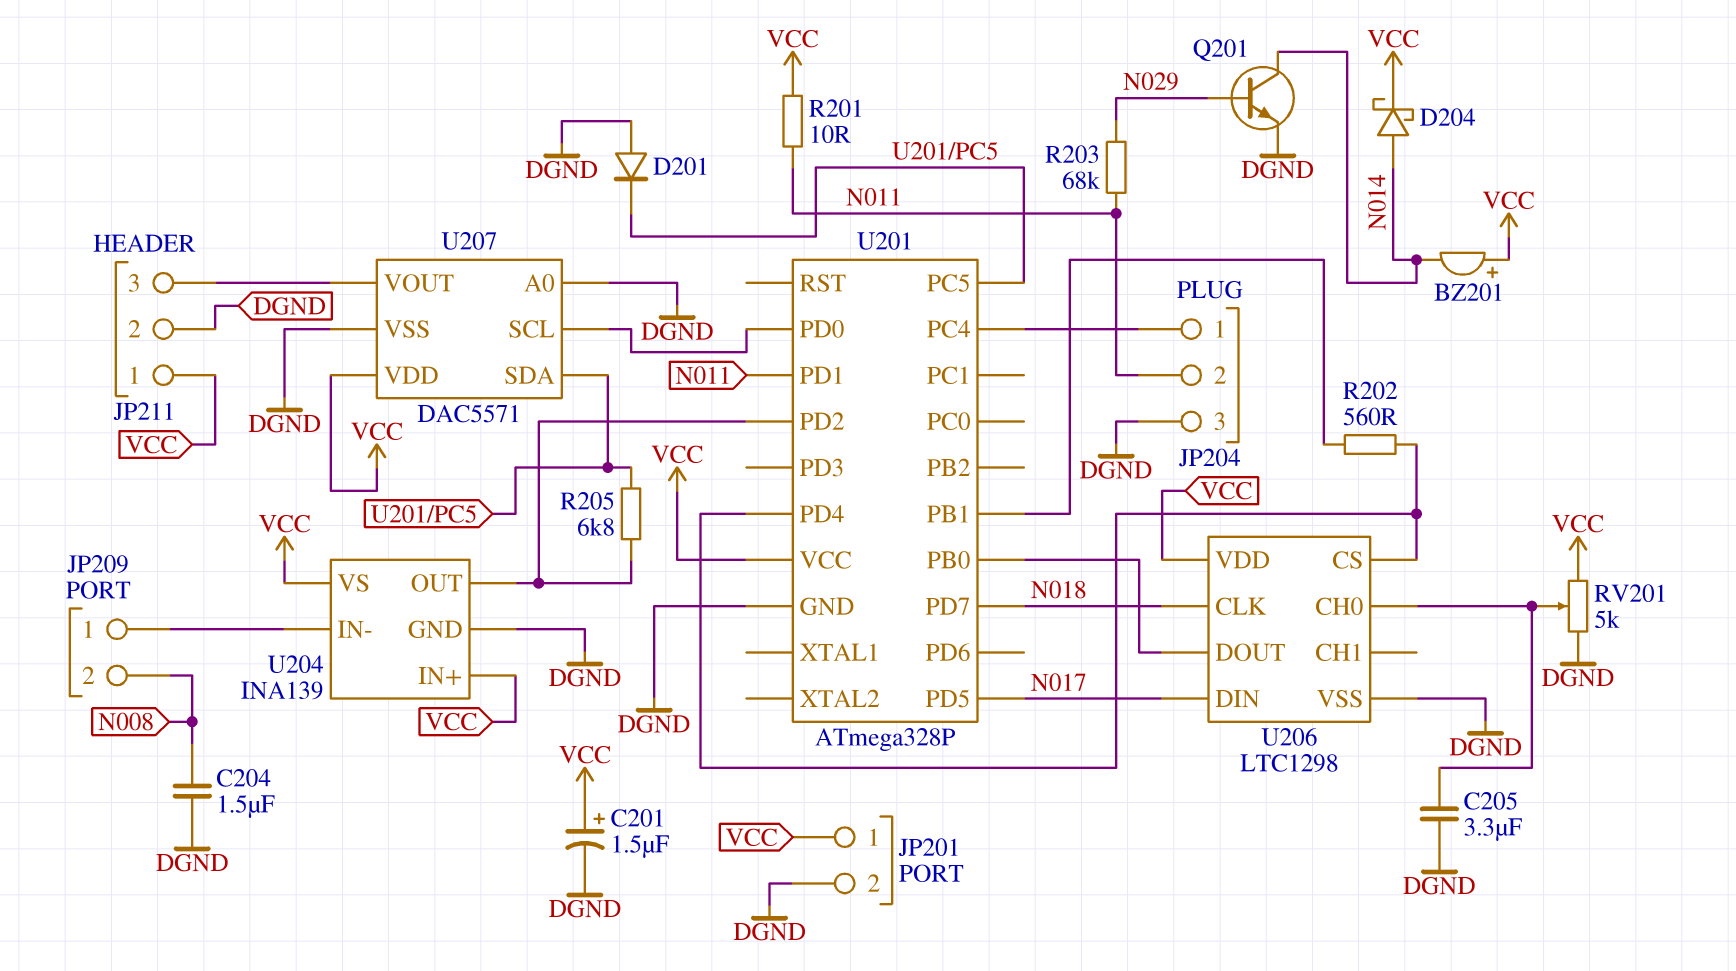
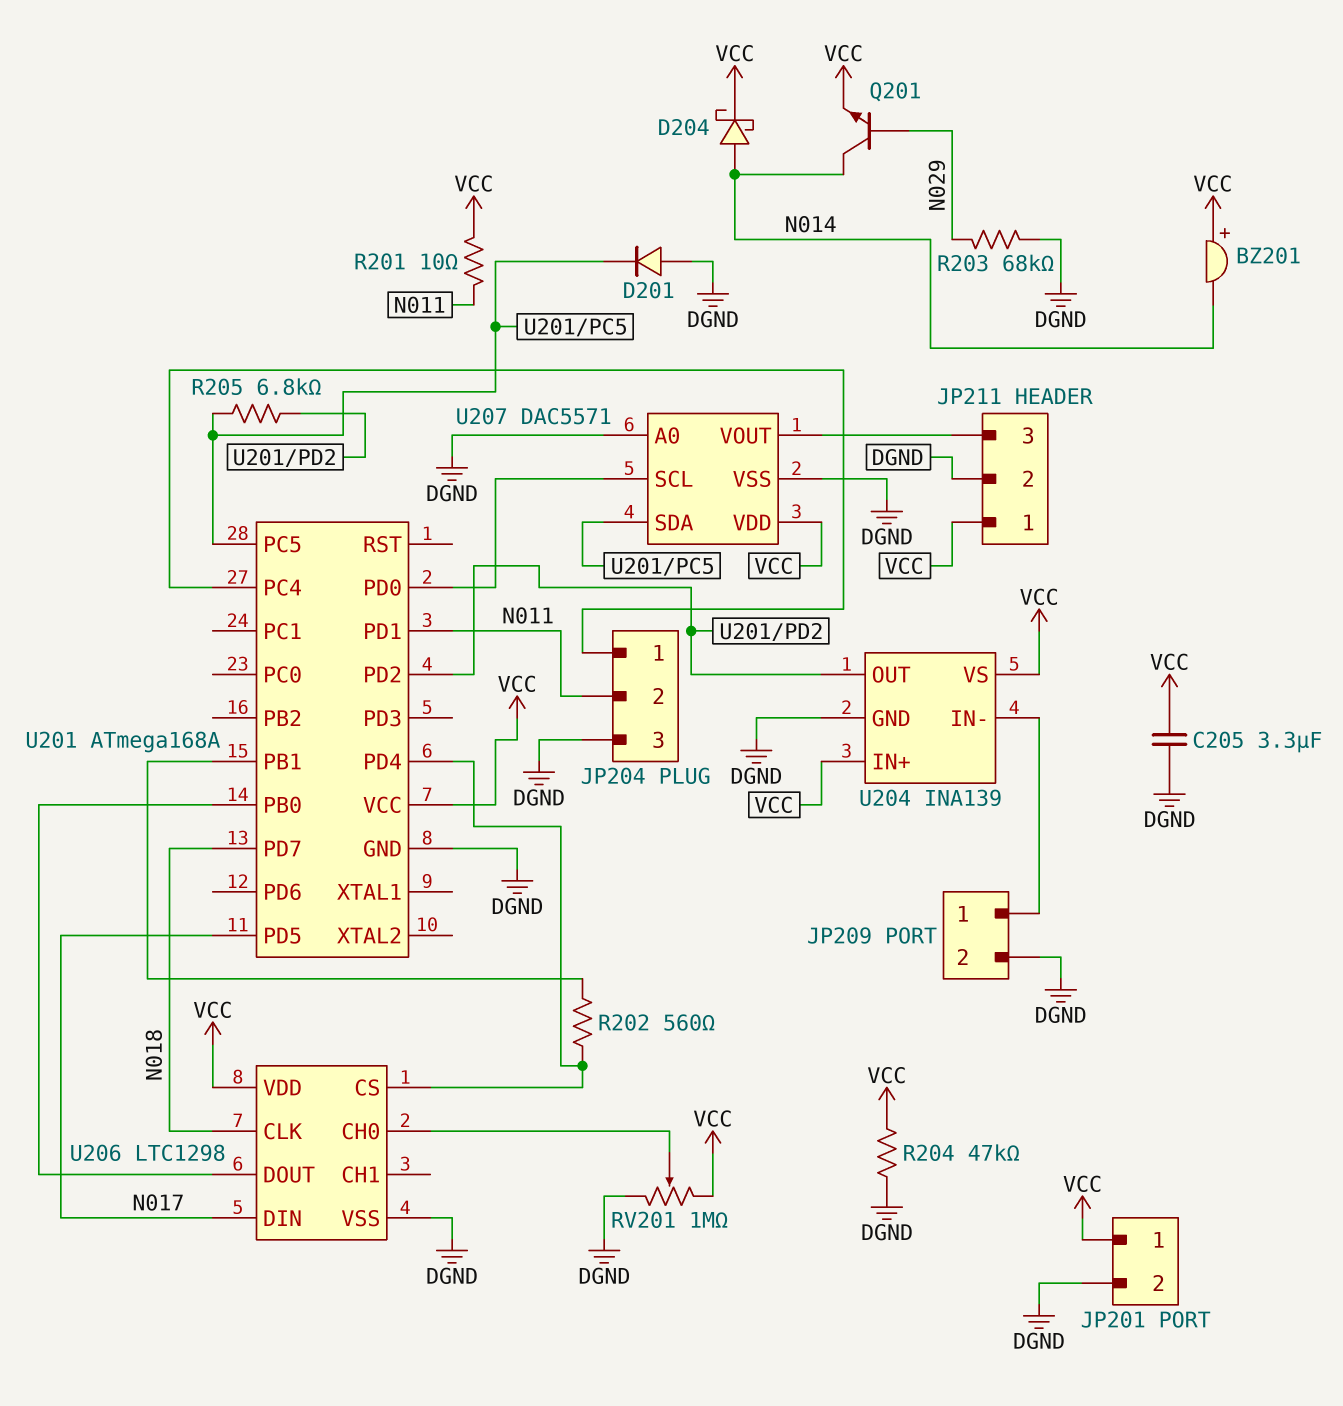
C201: 1.5uF (plus VCC, minus DGND) -> none
C204: 1.5uF (DGND, N008) -> none
C205: 3.3uF (DGND, U206/CH0) -> 3.3uF (DGND, VCC)
JP209 pin 2: N008 -> DGND
Q201: NPN (B N029, C N014, E DGND) -> NPN (B N029, C N014, E VCC)
R203: 68k (N011, N029) -> 68k (DGND, N029)
R204: none -> 47k (DGND, VCC)
RV201: 5k (DGND, VCC, wiper U206/CH0) -> 1M (DGND, VCC, wiper U206/CH0)
U201: ATmega328P -> ATmega168A

